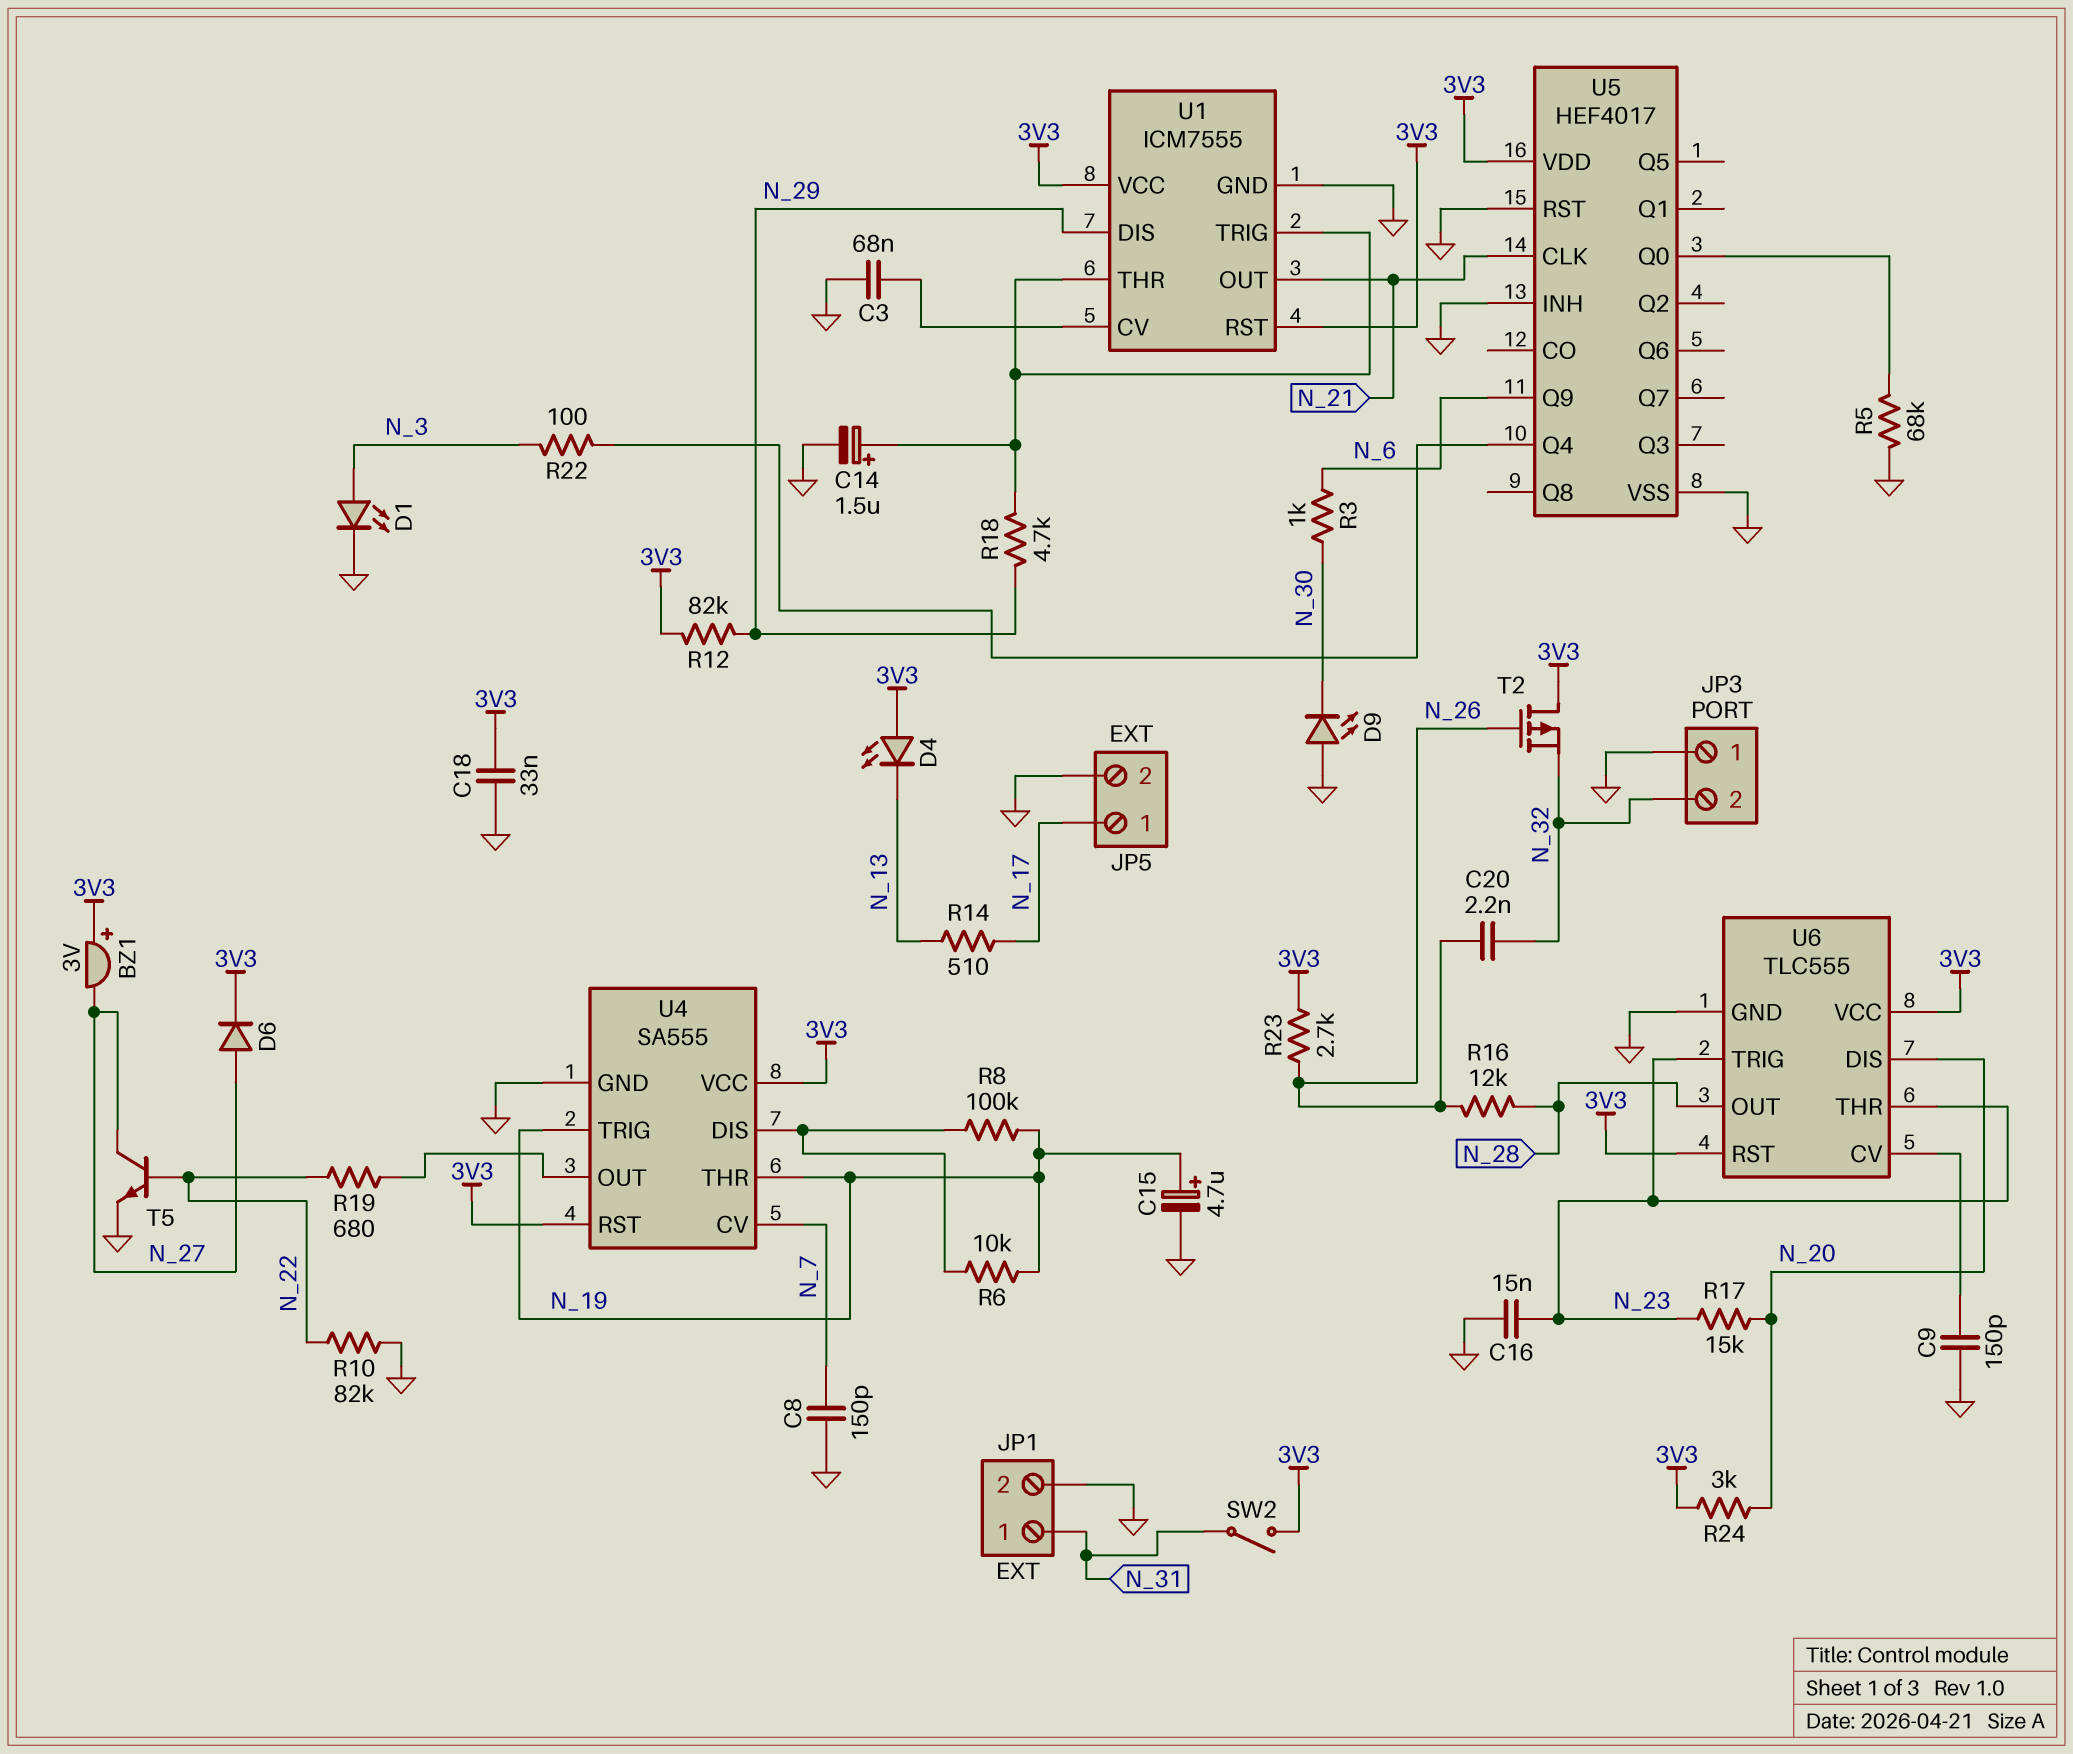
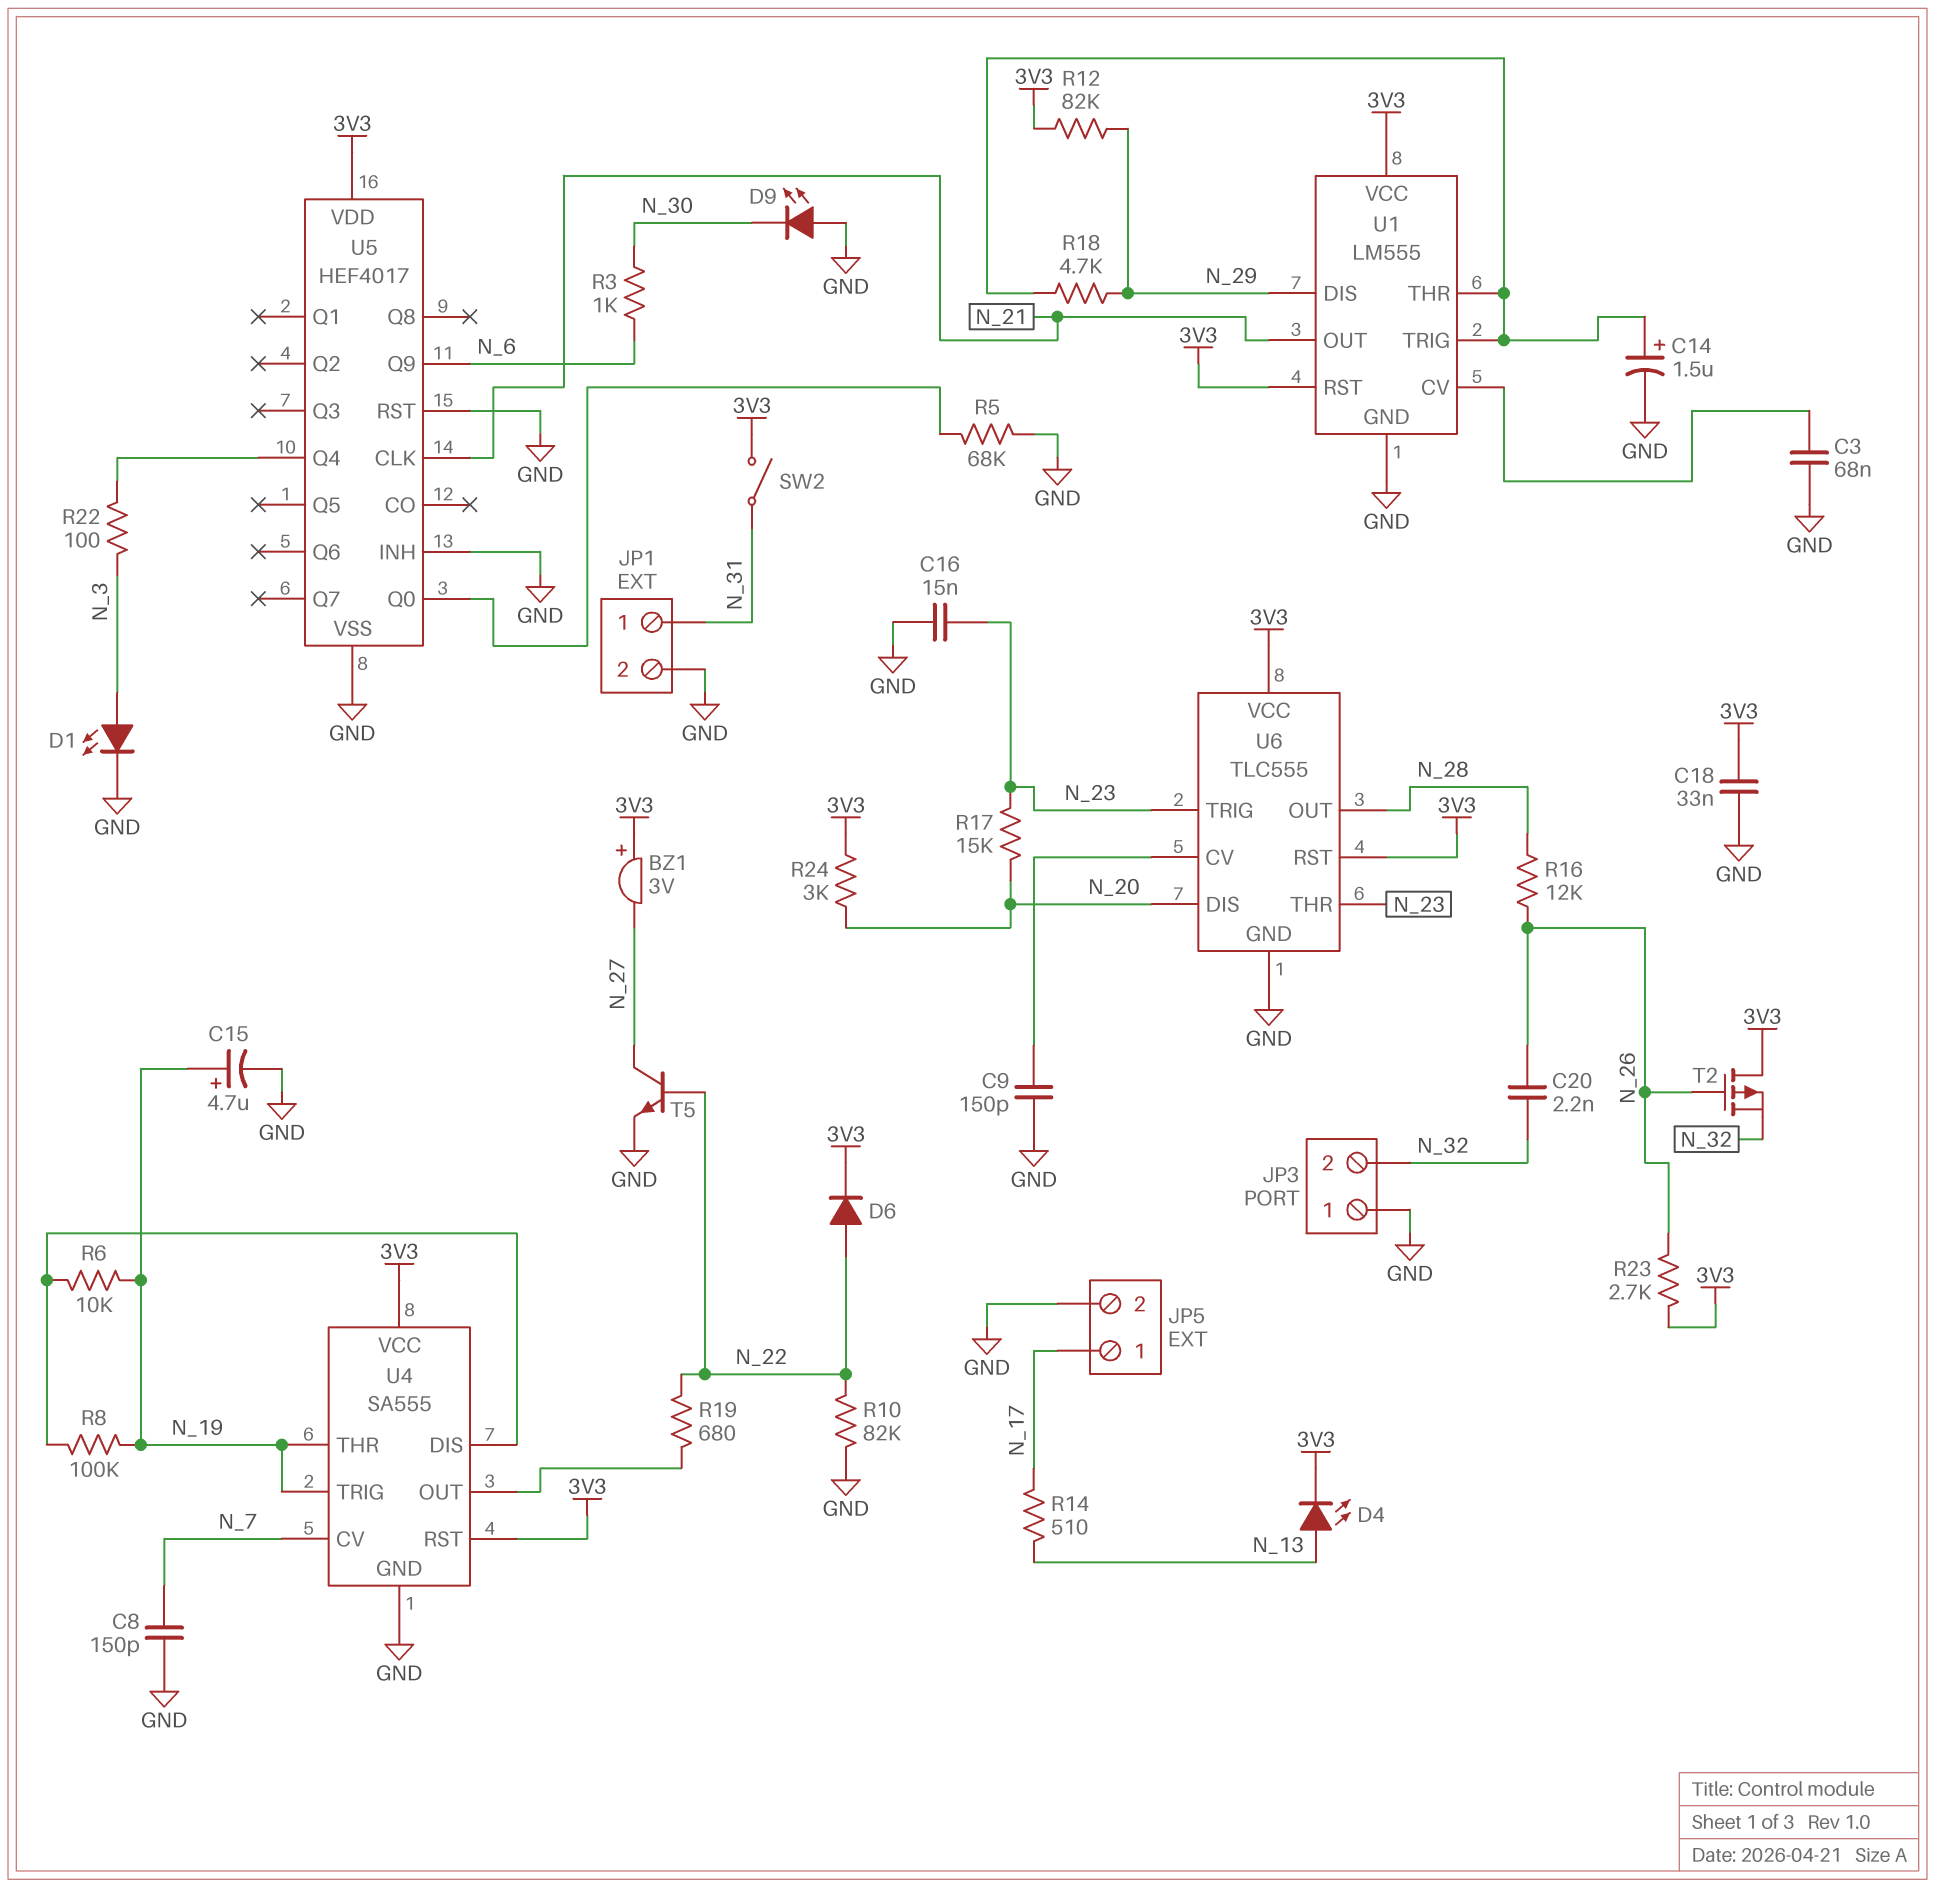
D4: LED (A 3V3, K N_13) -> LED (A N_13, K 3V3)
D6: diode (A N_27, K 3V3) -> diode (A N_22, K 3V3)
U1: ICM7555 -> LM555

